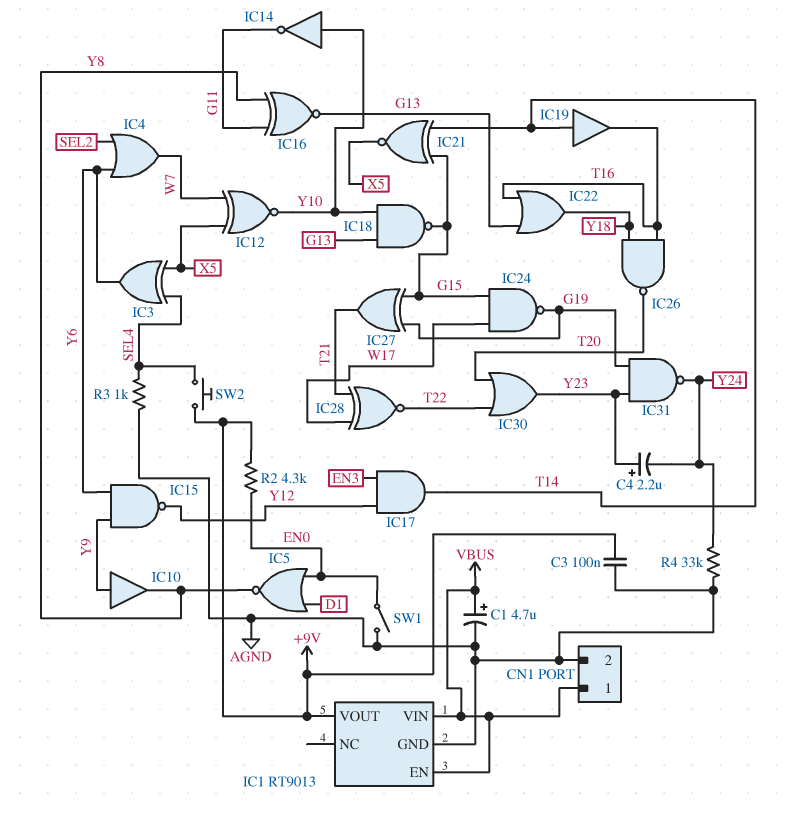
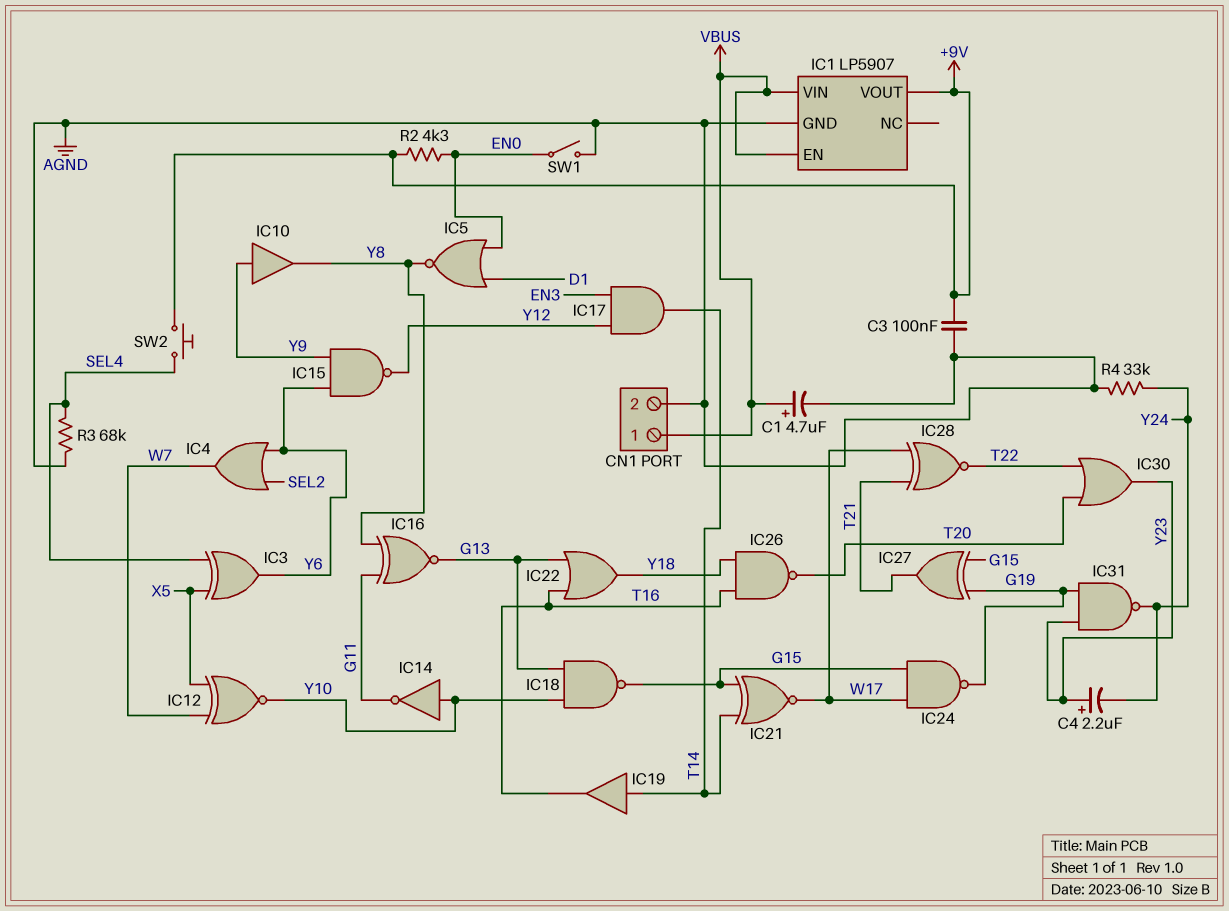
IC1: RT9013 -> LP5907
IC21: XNOR (in G15, in T14, out X5) -> XNOR (in G15, in T14, out W17)
R3: 1k (AGND, SEL4) -> 68k (AGND, SEL4)

